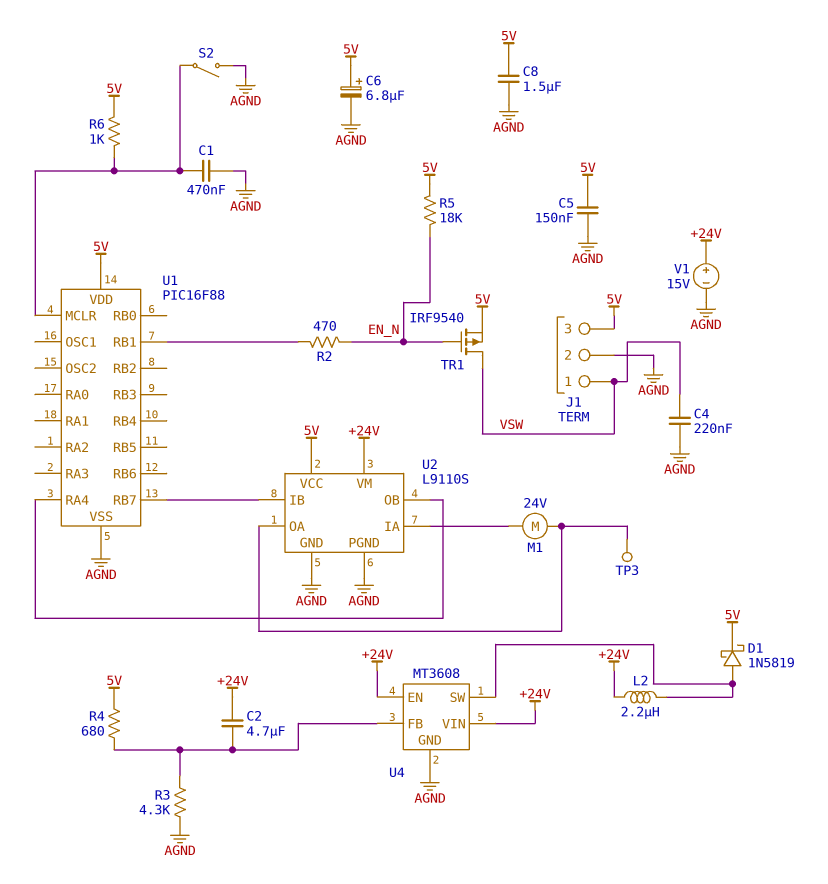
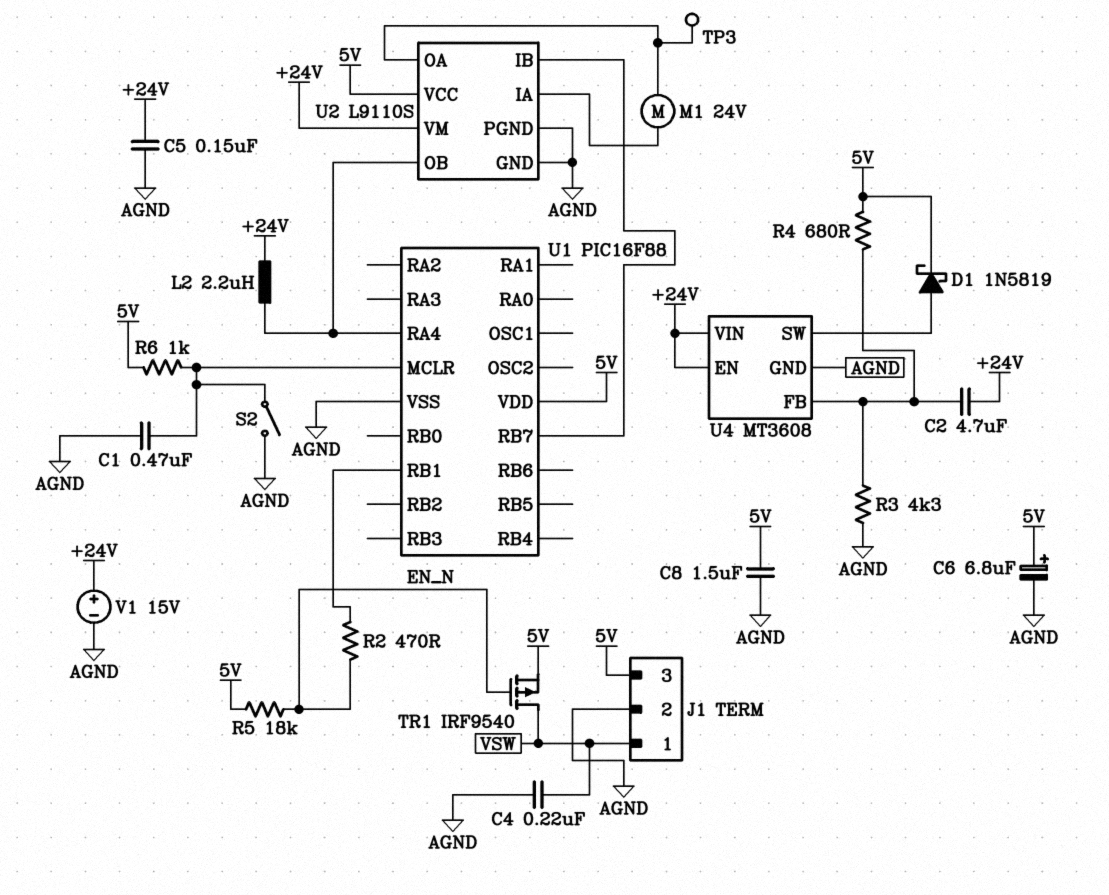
C5: 150nF (5V, AGND) -> 150nF (+24V, AGND)
L2: 2.2uH (+24V, U4/SW) -> 2.2uH (+24V, U1/RA4)

